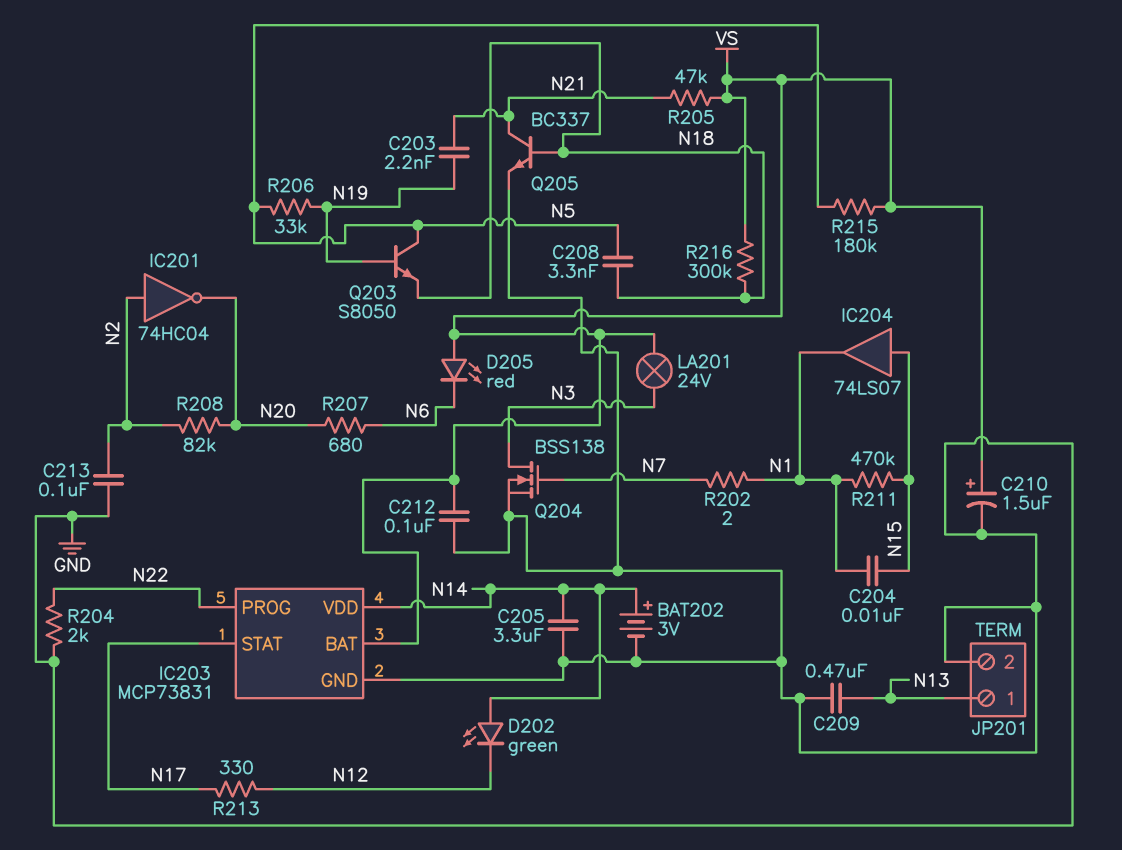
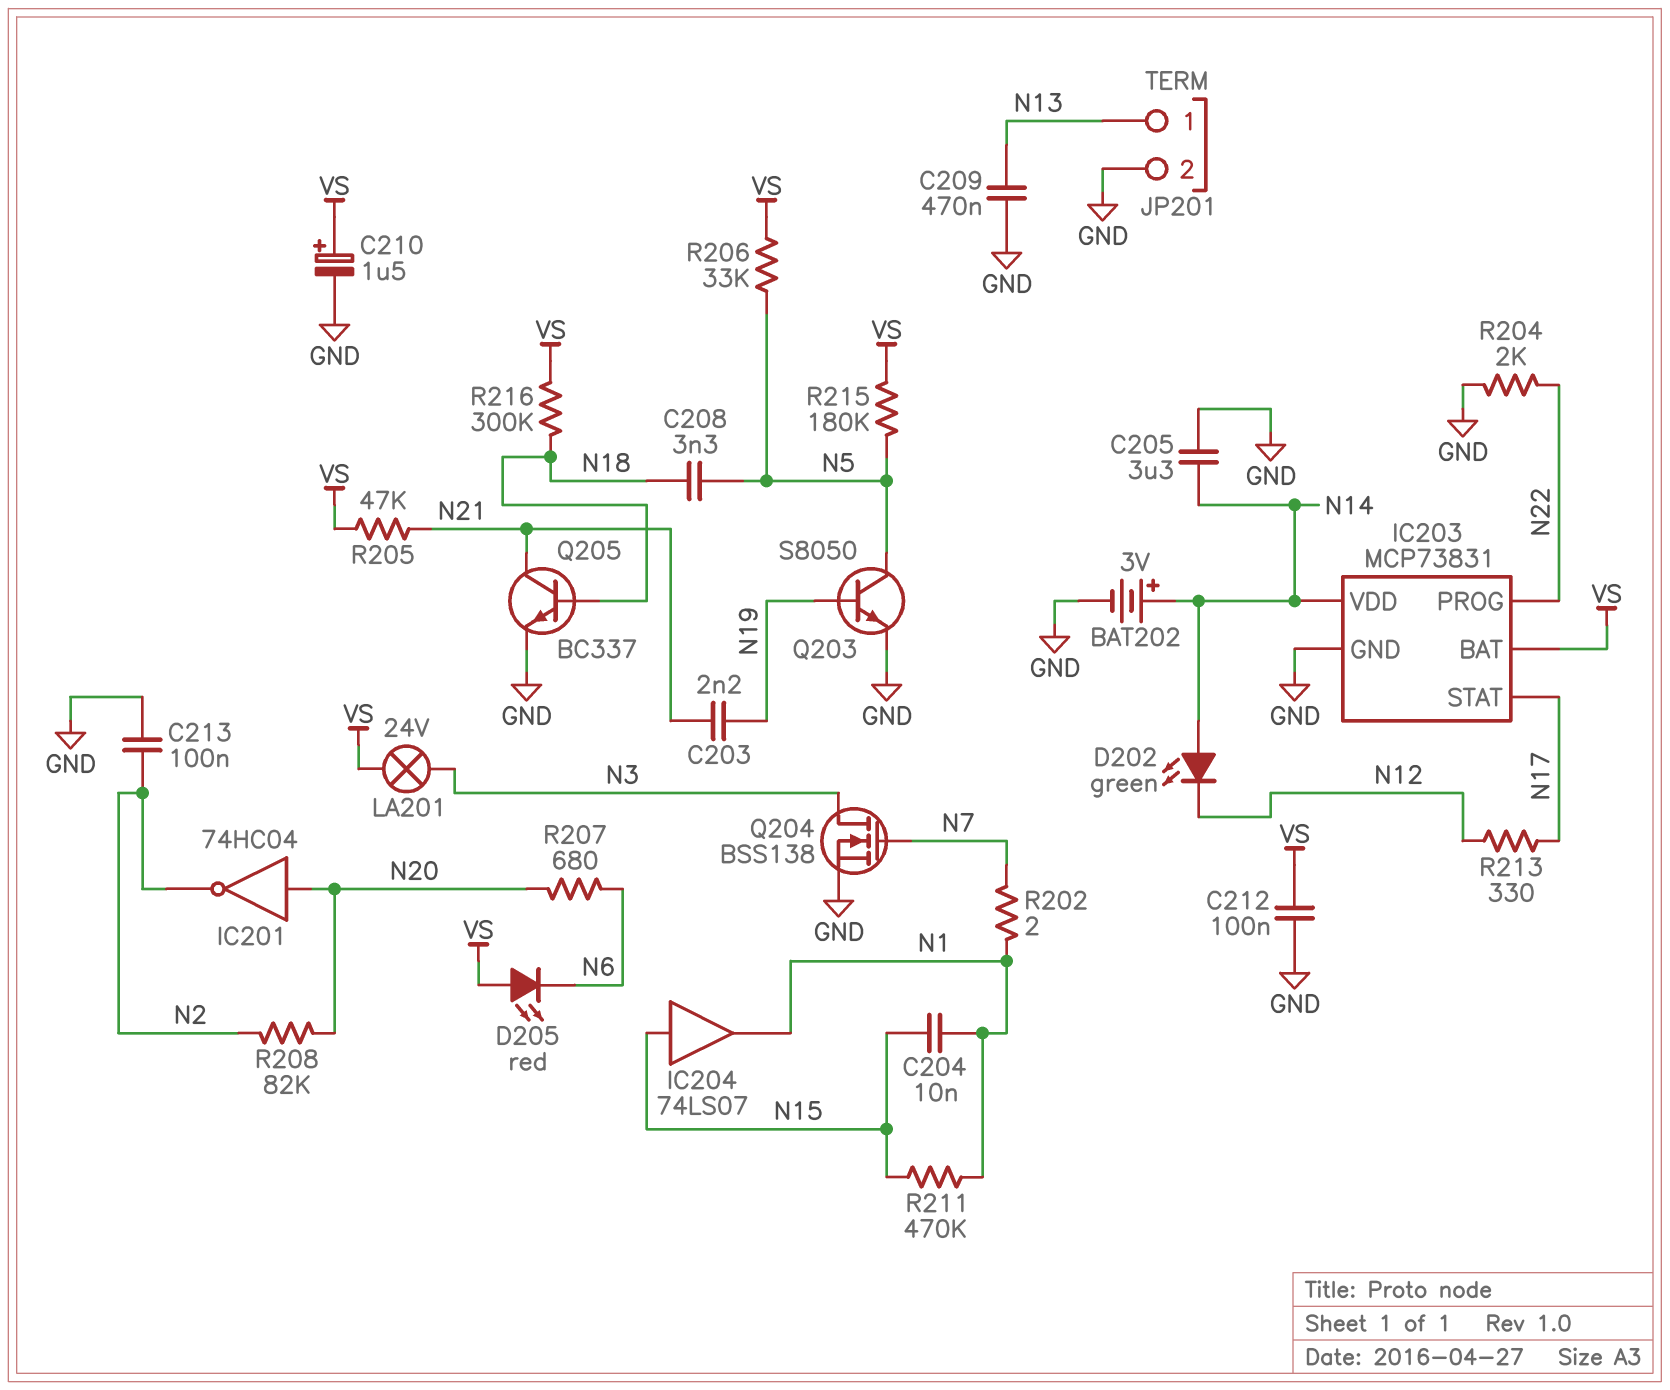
IC201: NOT 74HC04 (in N2, out N20) -> NOT 74HC04 (in N20, out N2)
Q203: NPN S8050 (B N19, C N5, E N18) -> NPN S8050 (B N19, C N5, E GND)
R206: 33k (N5, N19) -> 33k (N5, VS)

